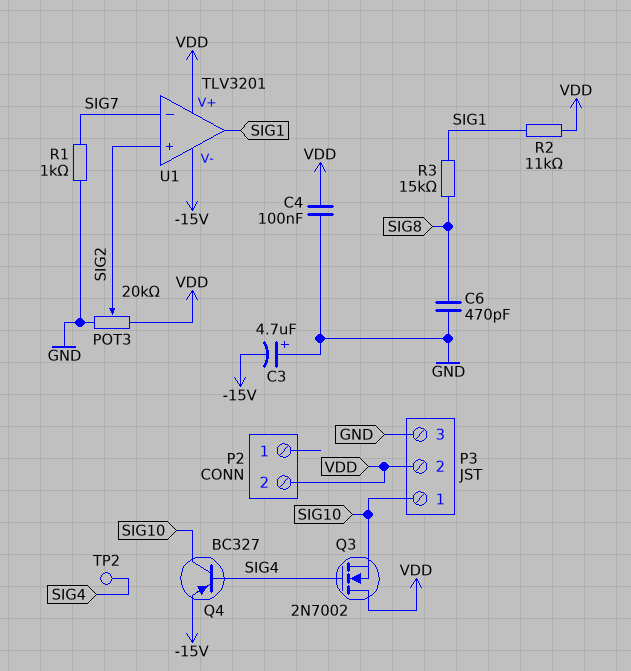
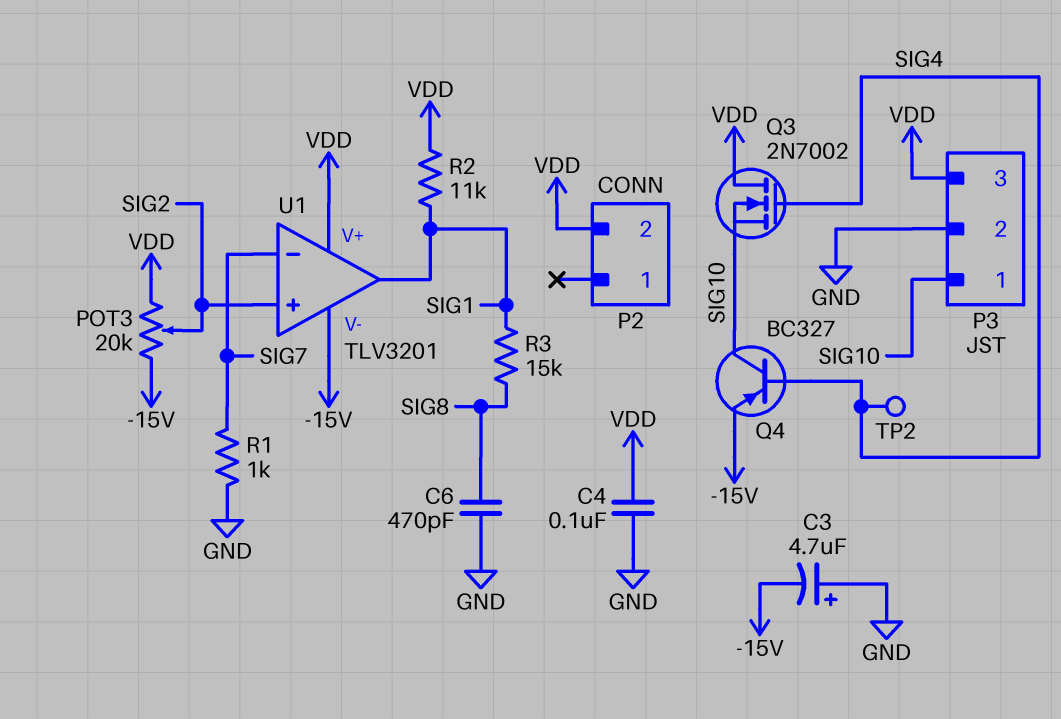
P3 pin 2: VDD -> GND
P3 pin 3: GND -> VDD
POT3: 20k (GND, VDD, wiper SIG2) -> 20k (-15V, VDD, wiper SIG2)

